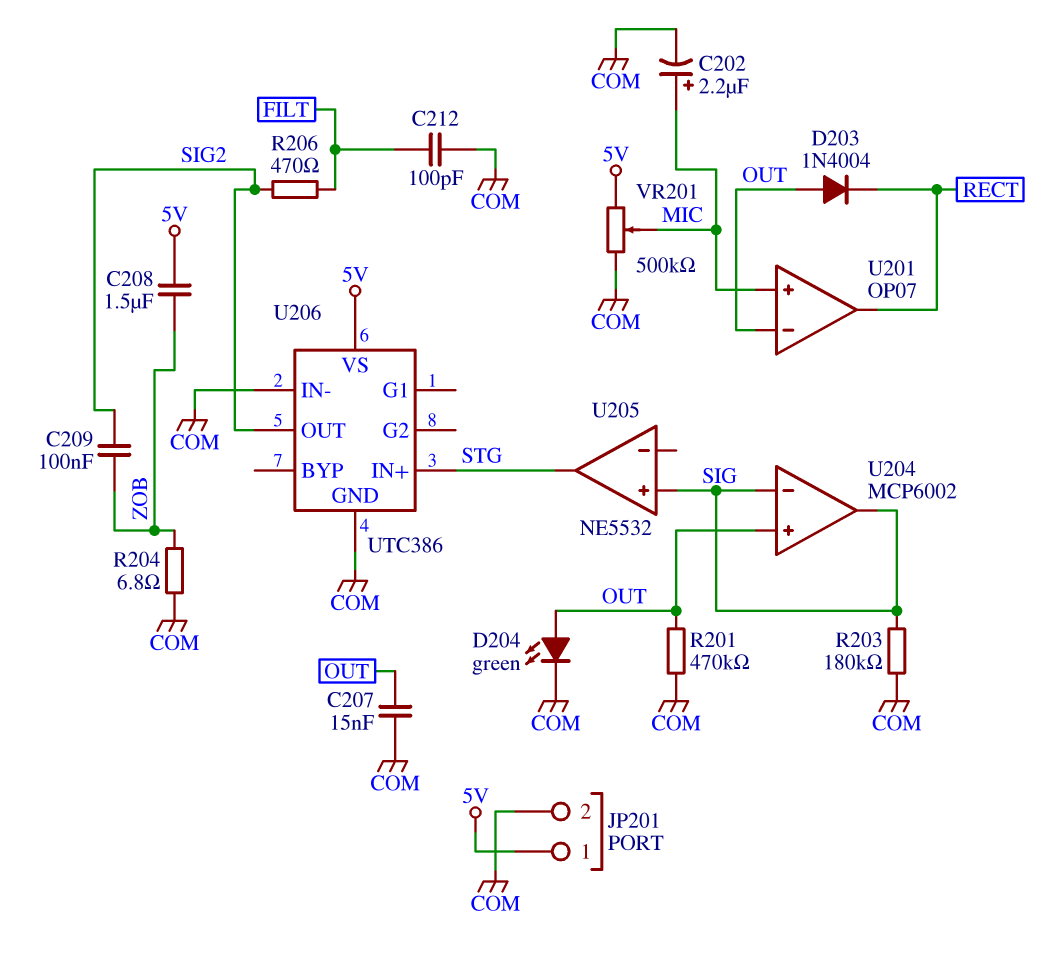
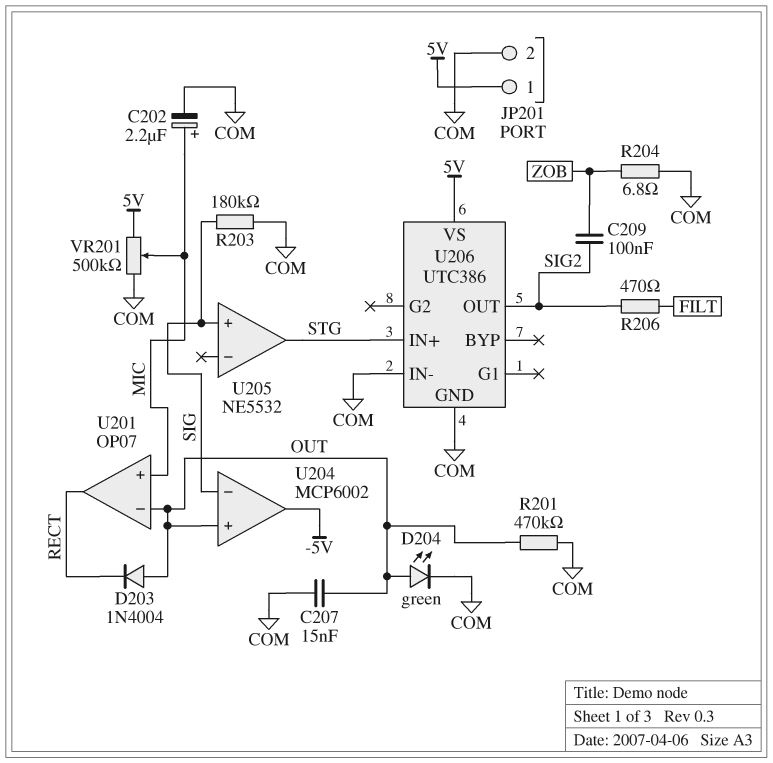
C208: 1.5uF (5V, ZOB) -> none
C212: 100pF (COM, FILT) -> none
U204 pin out: SIG -> -5V

